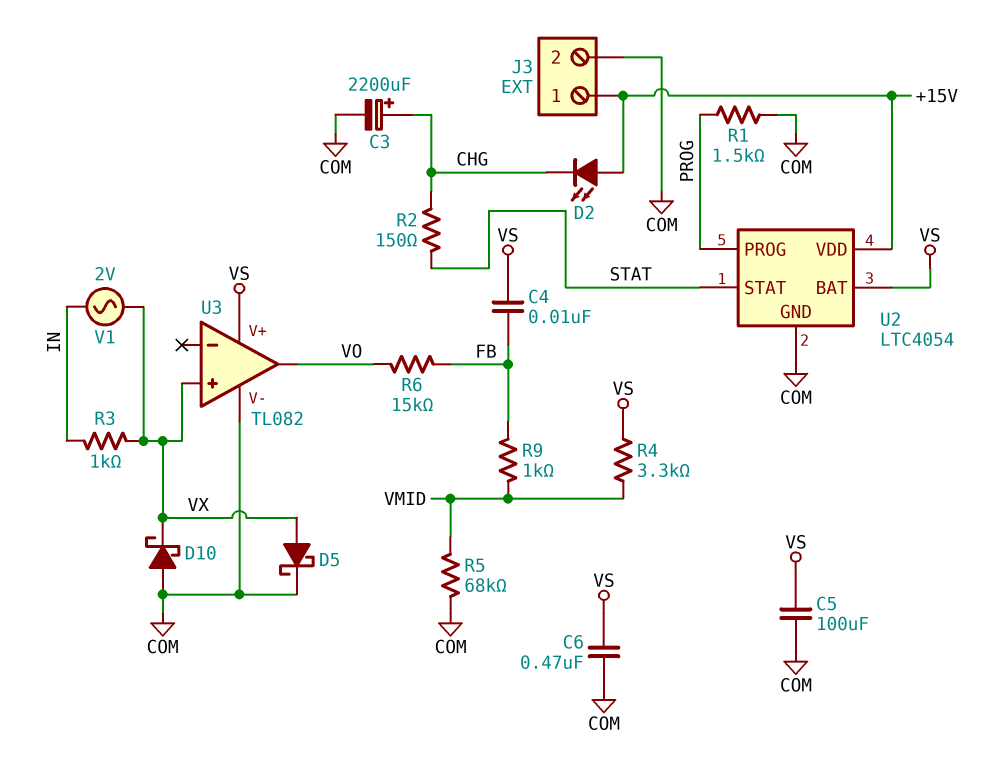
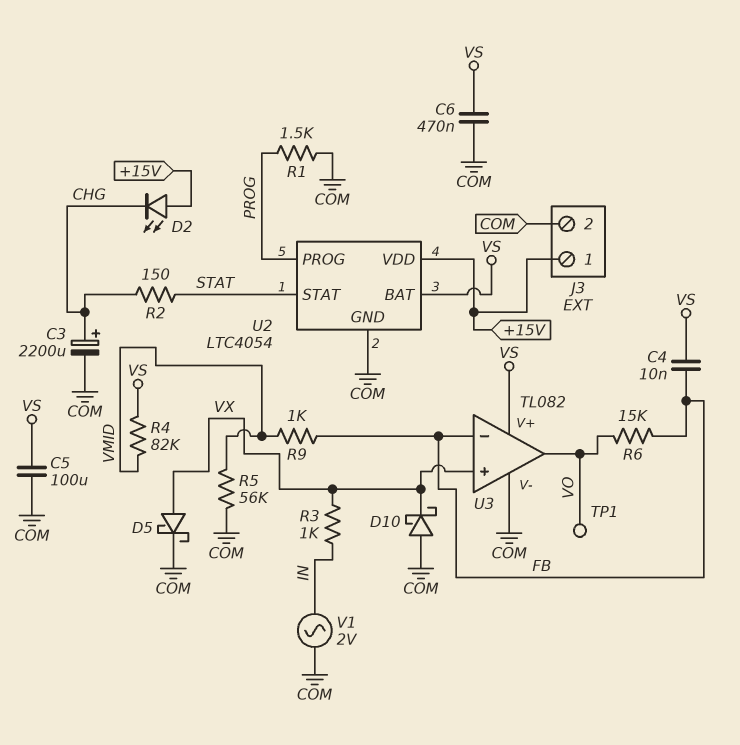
R4: 3.3k (VMID, VS) -> 82k (VMID, VS)
R5: 68k (COM, VMID) -> 56k (COM, VMID)
TP1: none -> test point (VO)
U3 pin in-: none -> FB
V1: AC 2V (IN, VX) -> AC 2V (COM, IN)

